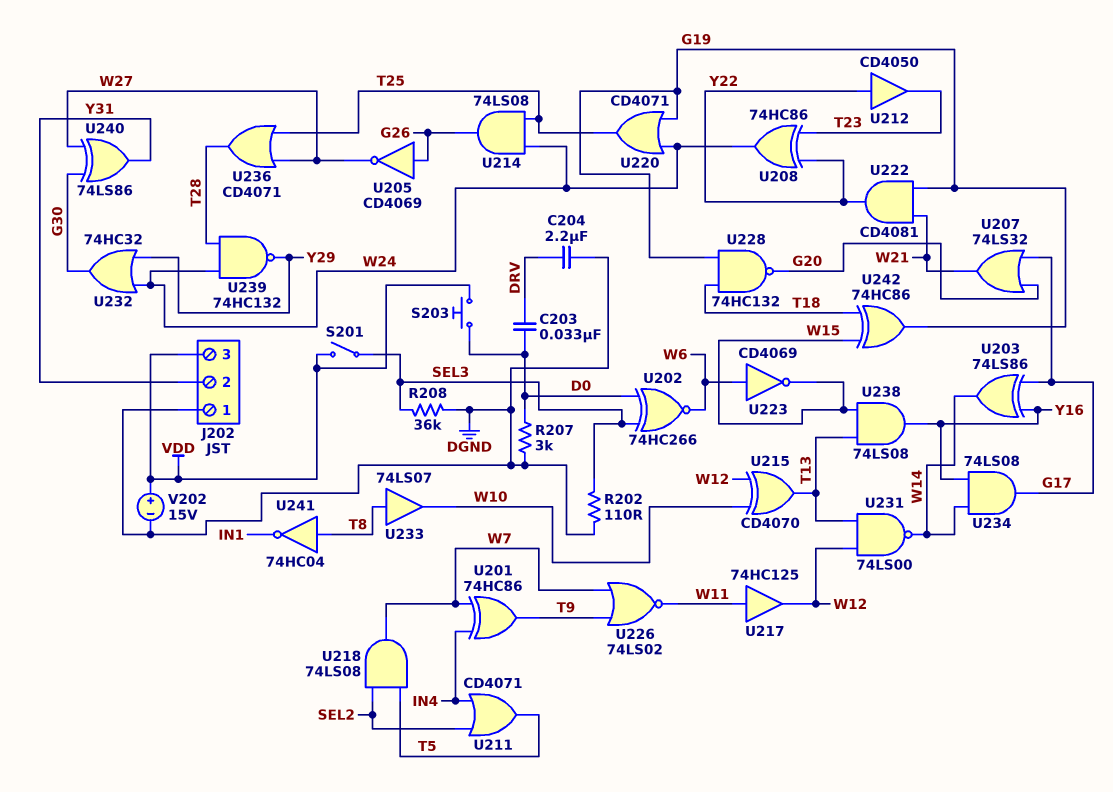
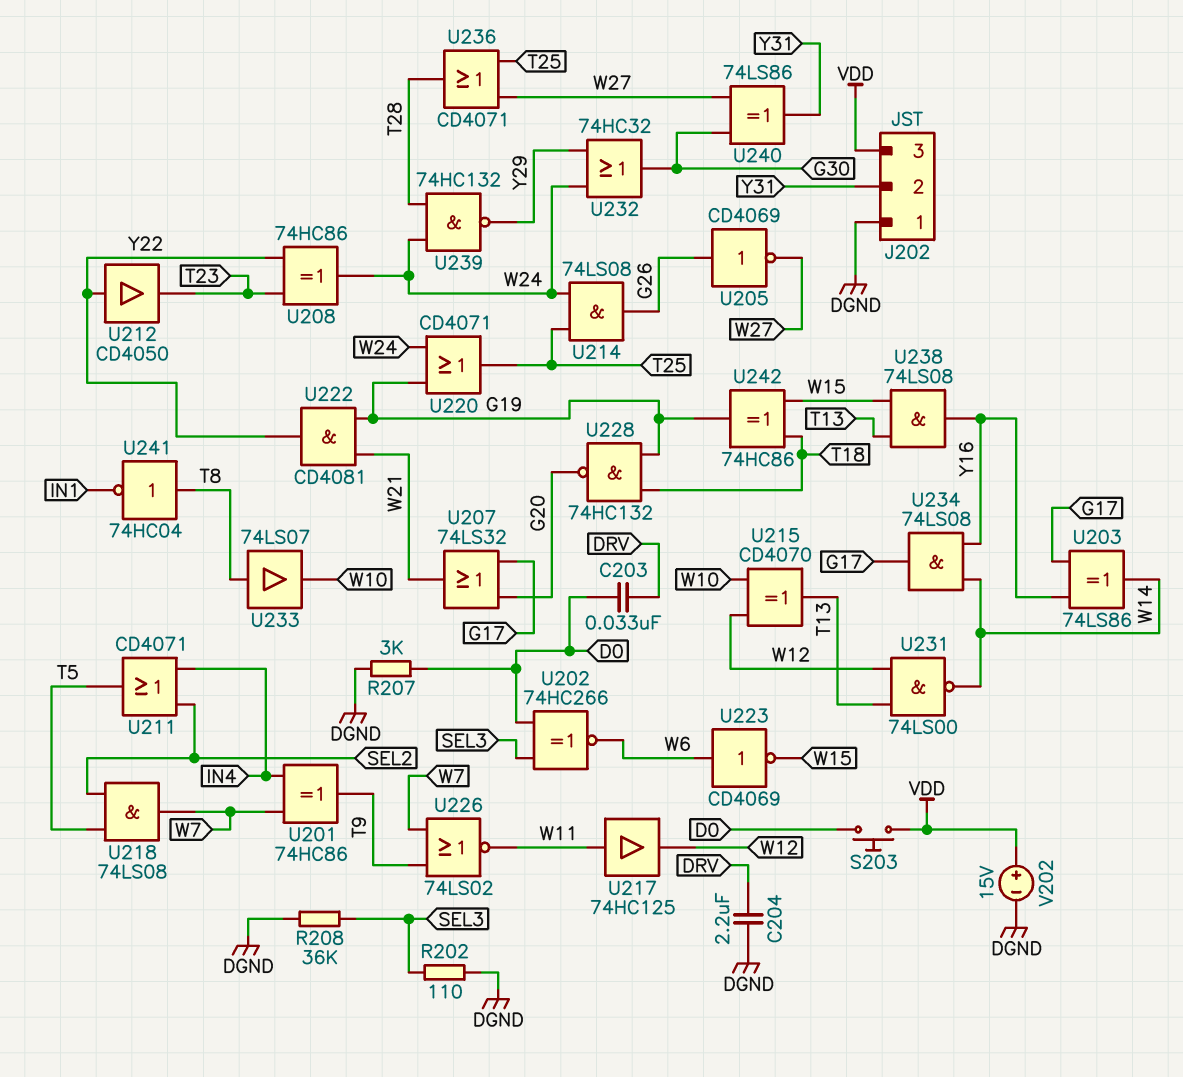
S201: switch (SEL3, VDD) -> none

